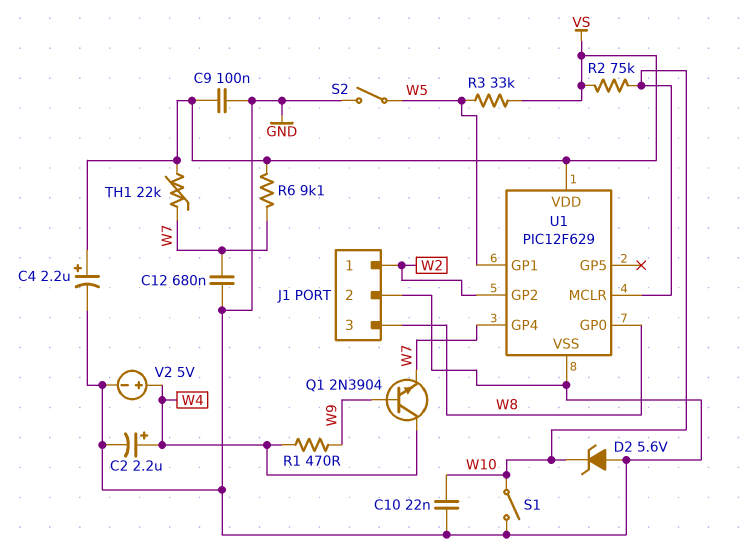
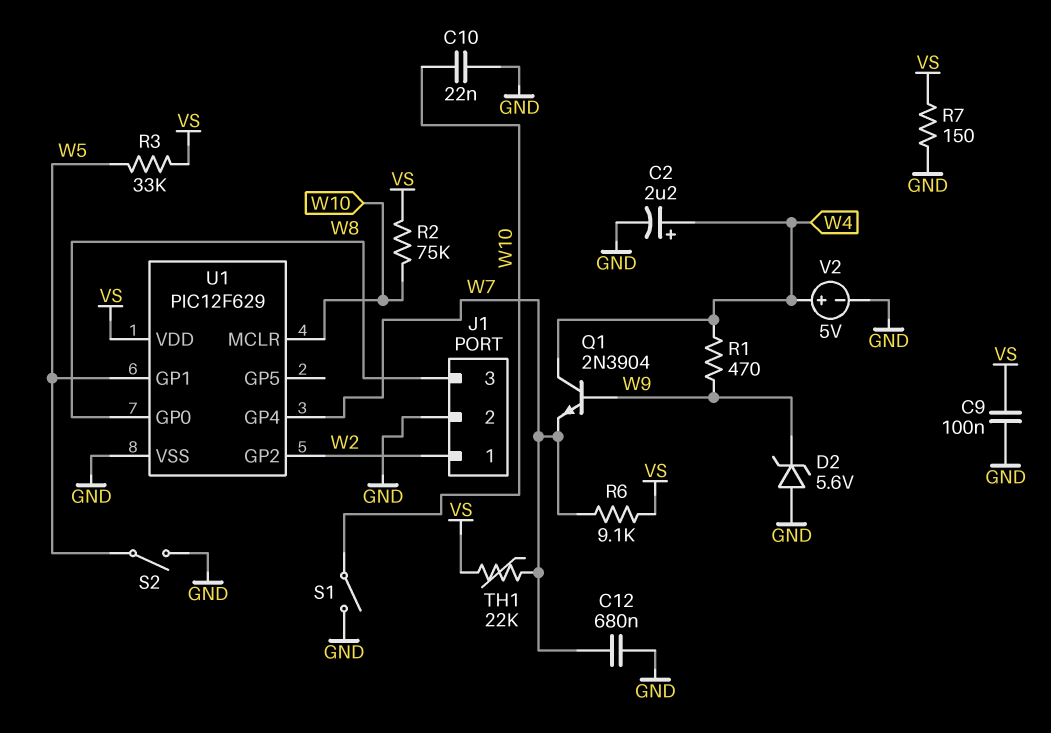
C4: 2.2uF (plus VS, minus GND) -> none
D2: zener 5.6V (A GND, K W10) -> zener 5.6V (A GND, K W9)
R7: none -> 150 (GND, VS)

